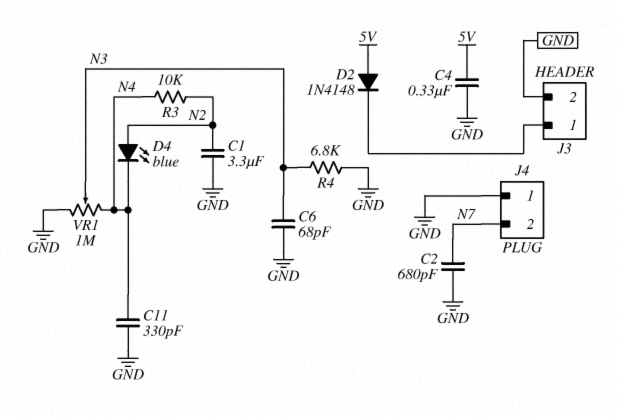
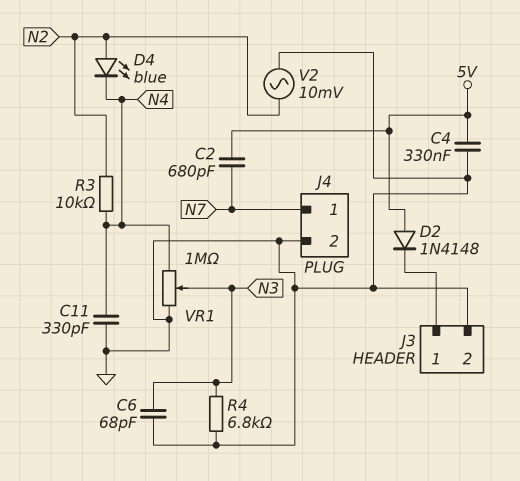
C1: 3.3uF (GND, N2) -> none
C2: 680pF (GND, N7) -> 680pF (5V, N7)
J4 pin 1: GND -> N7
J4 pin 2: N7 -> GND
V2: none -> AC 10mV (GND, N2)

